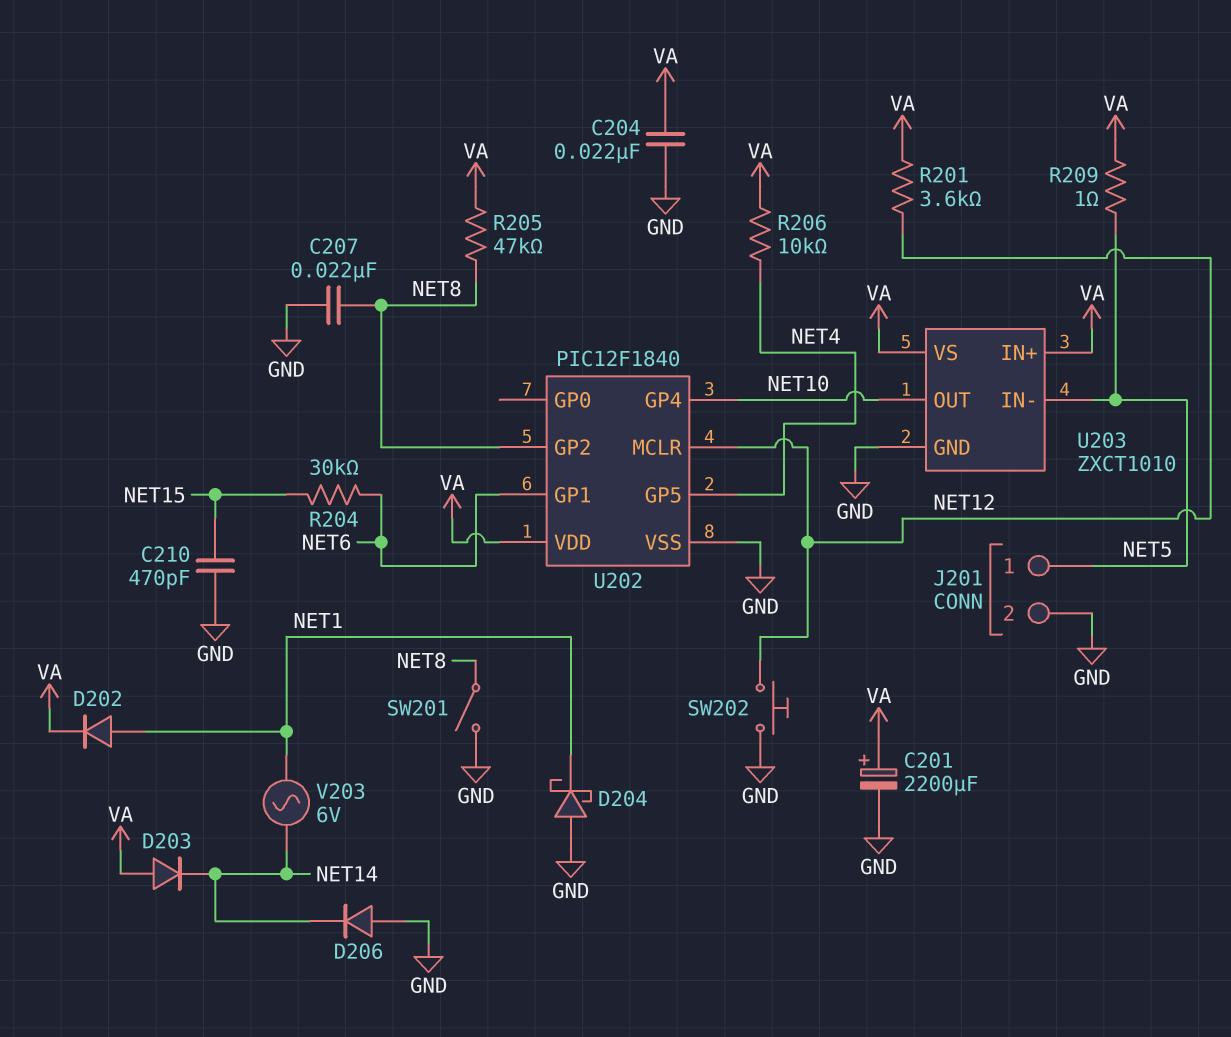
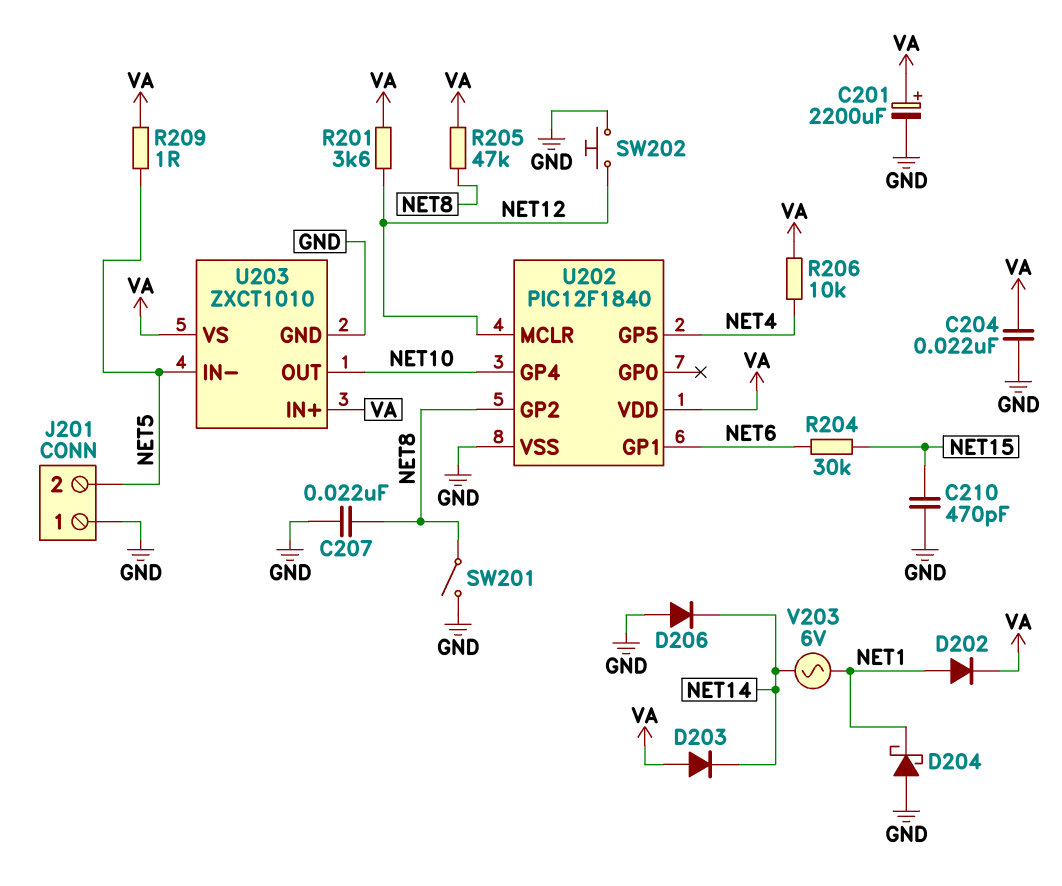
J201 pin 1: NET5 -> GND
J201 pin 2: GND -> NET5

